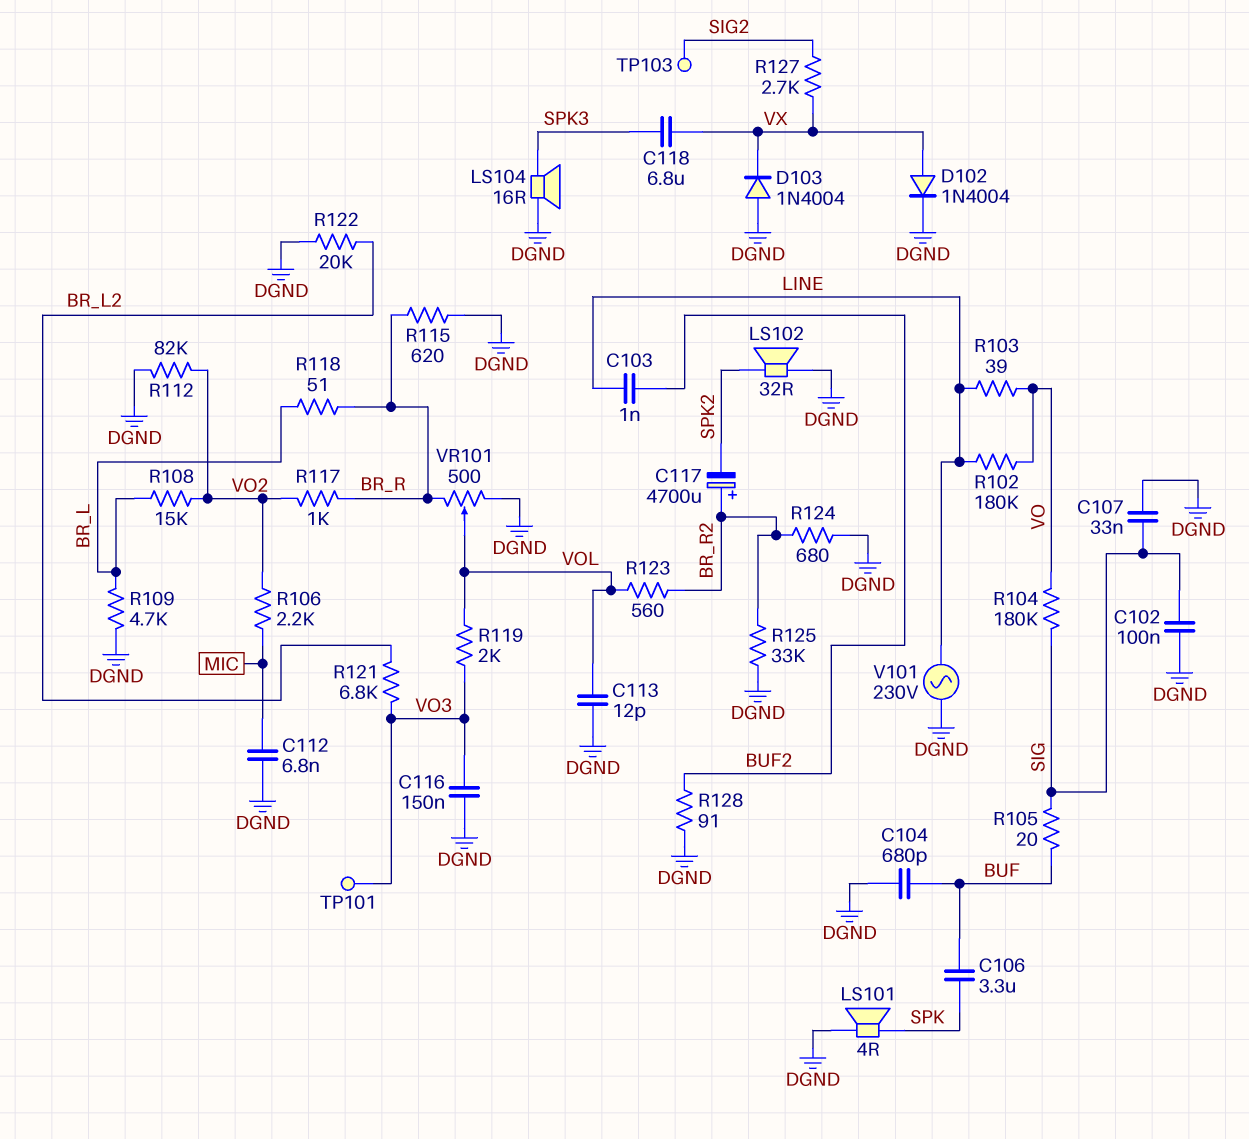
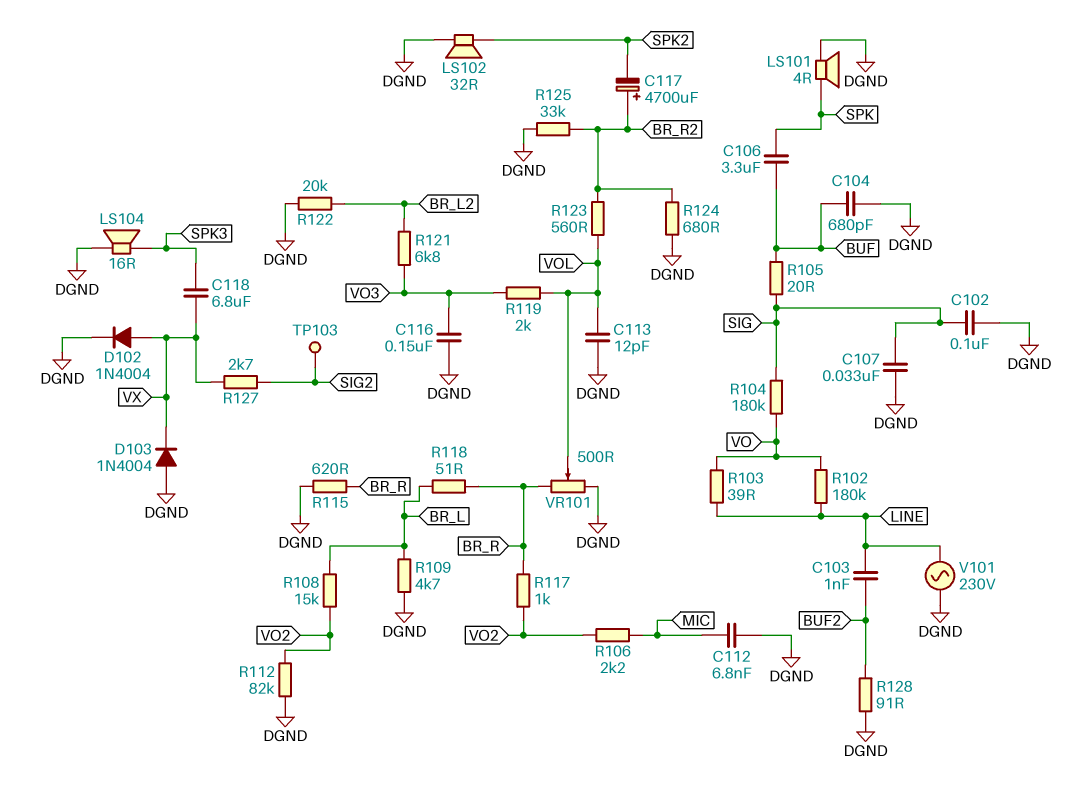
TP101: test point (VO3) -> none

